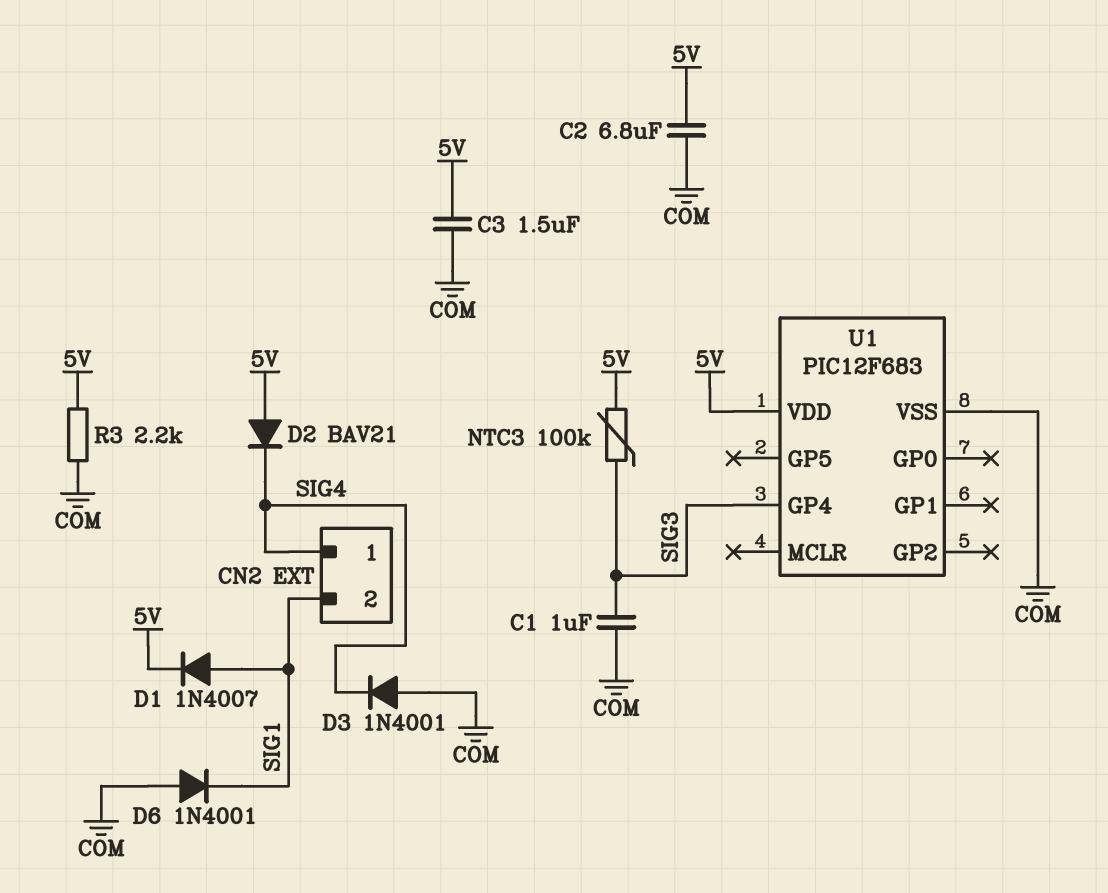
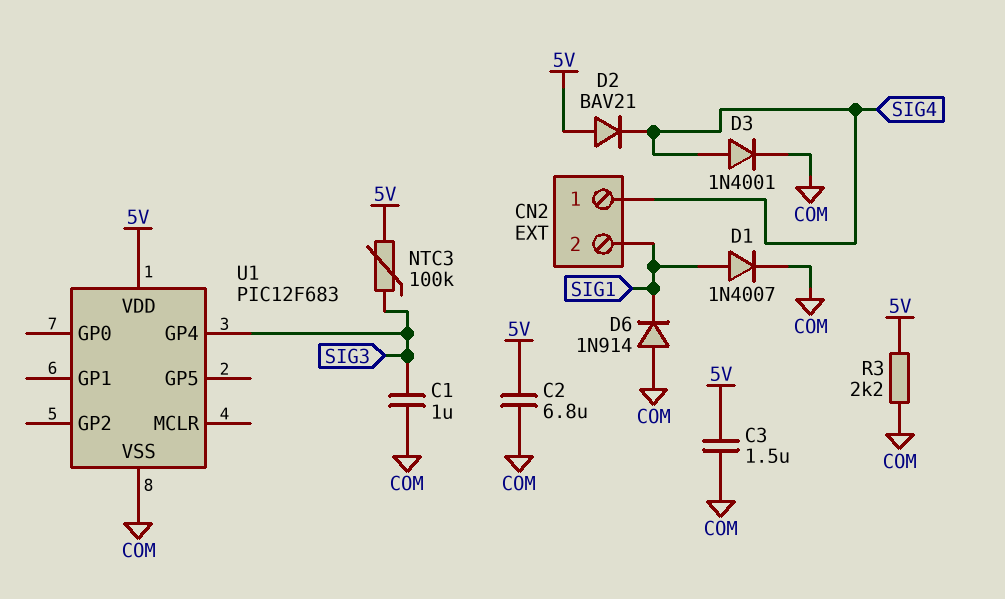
D1: diode 1N4007 (A SIG1, K 5V) -> diode 1N4007 (A SIG1, K COM)
D3: diode 1N4001 (A COM, K SIG4) -> diode 1N4001 (A SIG4, K COM)
D6: diode 1N4001 (A COM, K SIG1) -> diode 1N914 (A COM, K SIG1)

